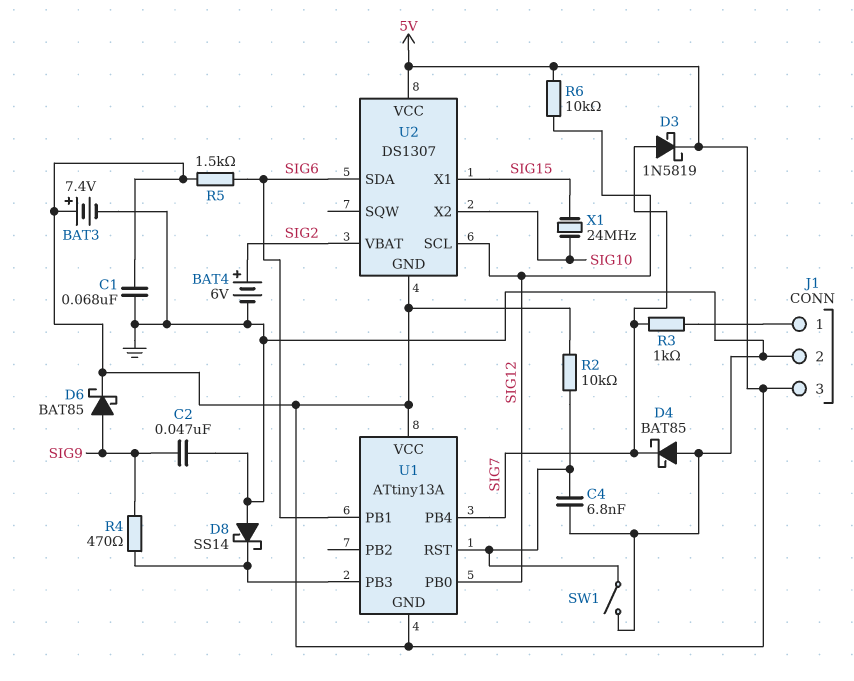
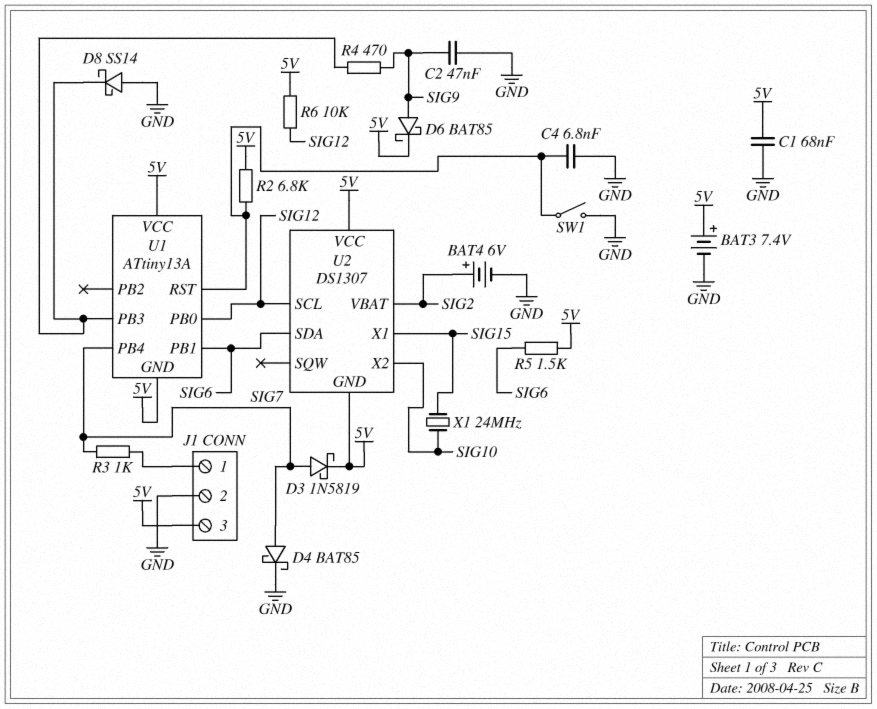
D4: schottky BAT85 (A GND, K SIG7) -> schottky BAT85 (A SIG7, K GND)
R2: 10k (5V, U1/RST) -> 6.8k (5V, U1/RST)

